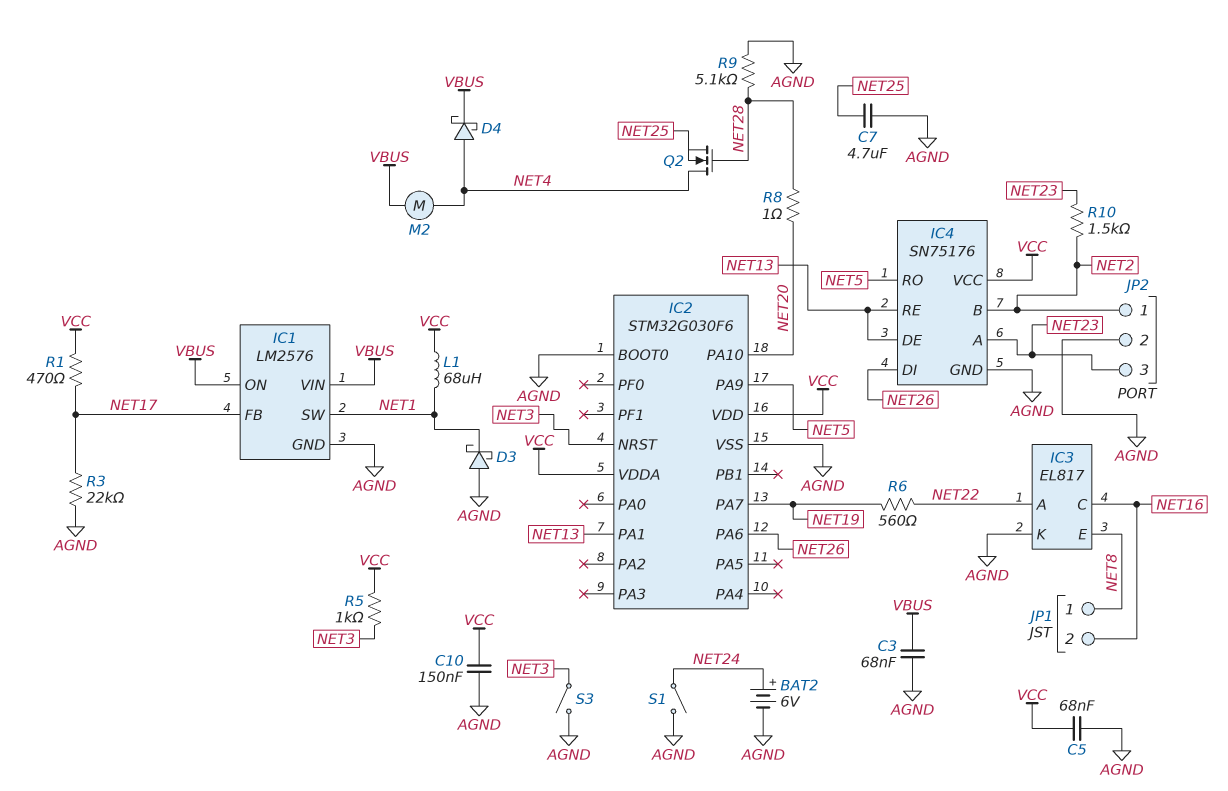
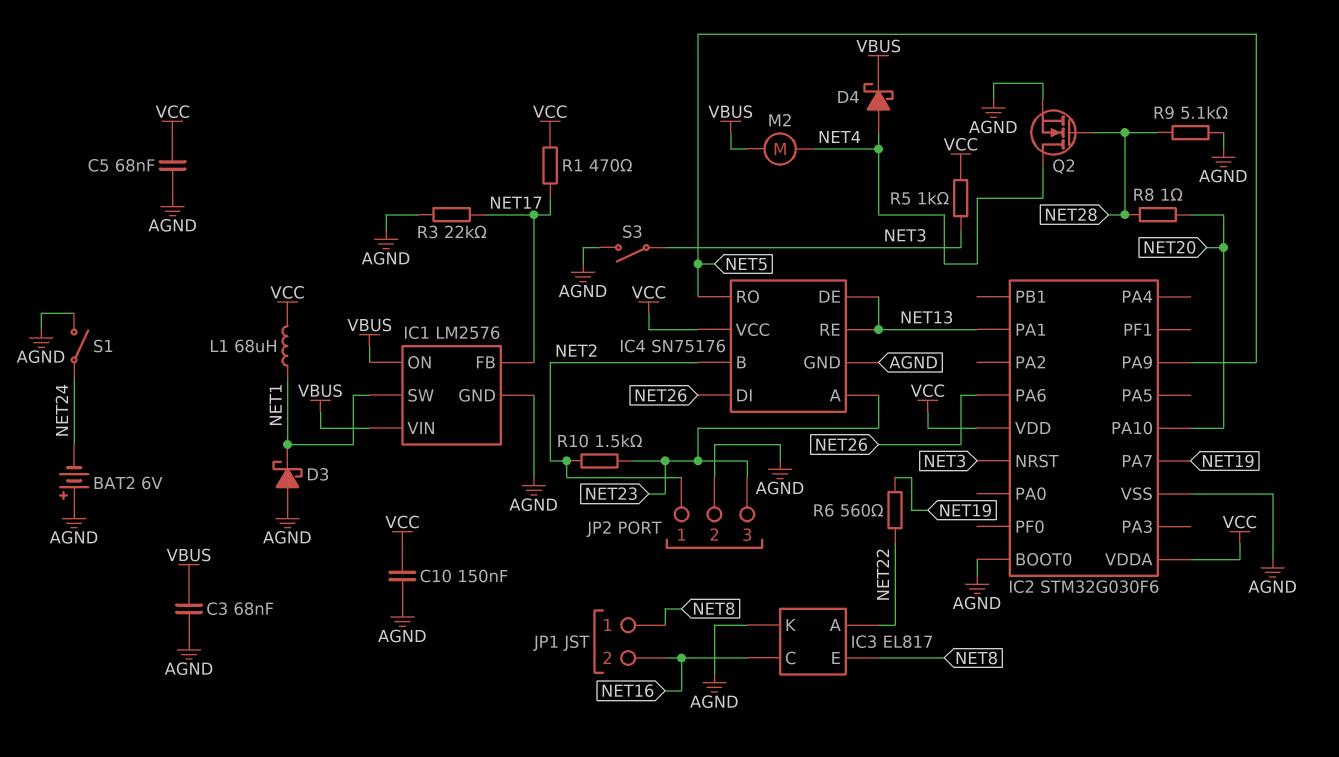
BAT2: 6V (plus NET24, minus AGND) -> 6V (plus AGND, minus NET24)
C7: 4.7uF (AGND, NET25) -> none
Q2: NMOS (G NET28, D NET4, S NET25) -> NMOS (G NET28, D NET4, S AGND)

